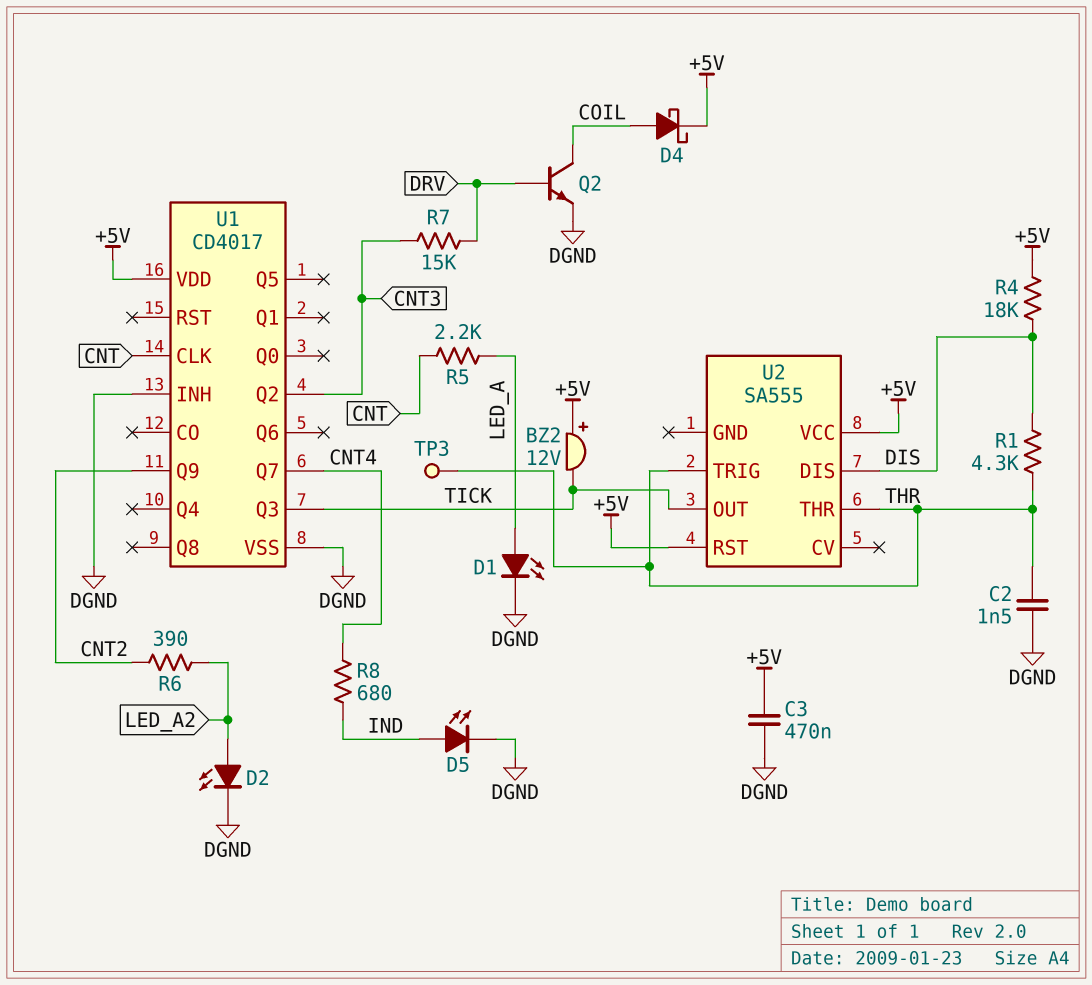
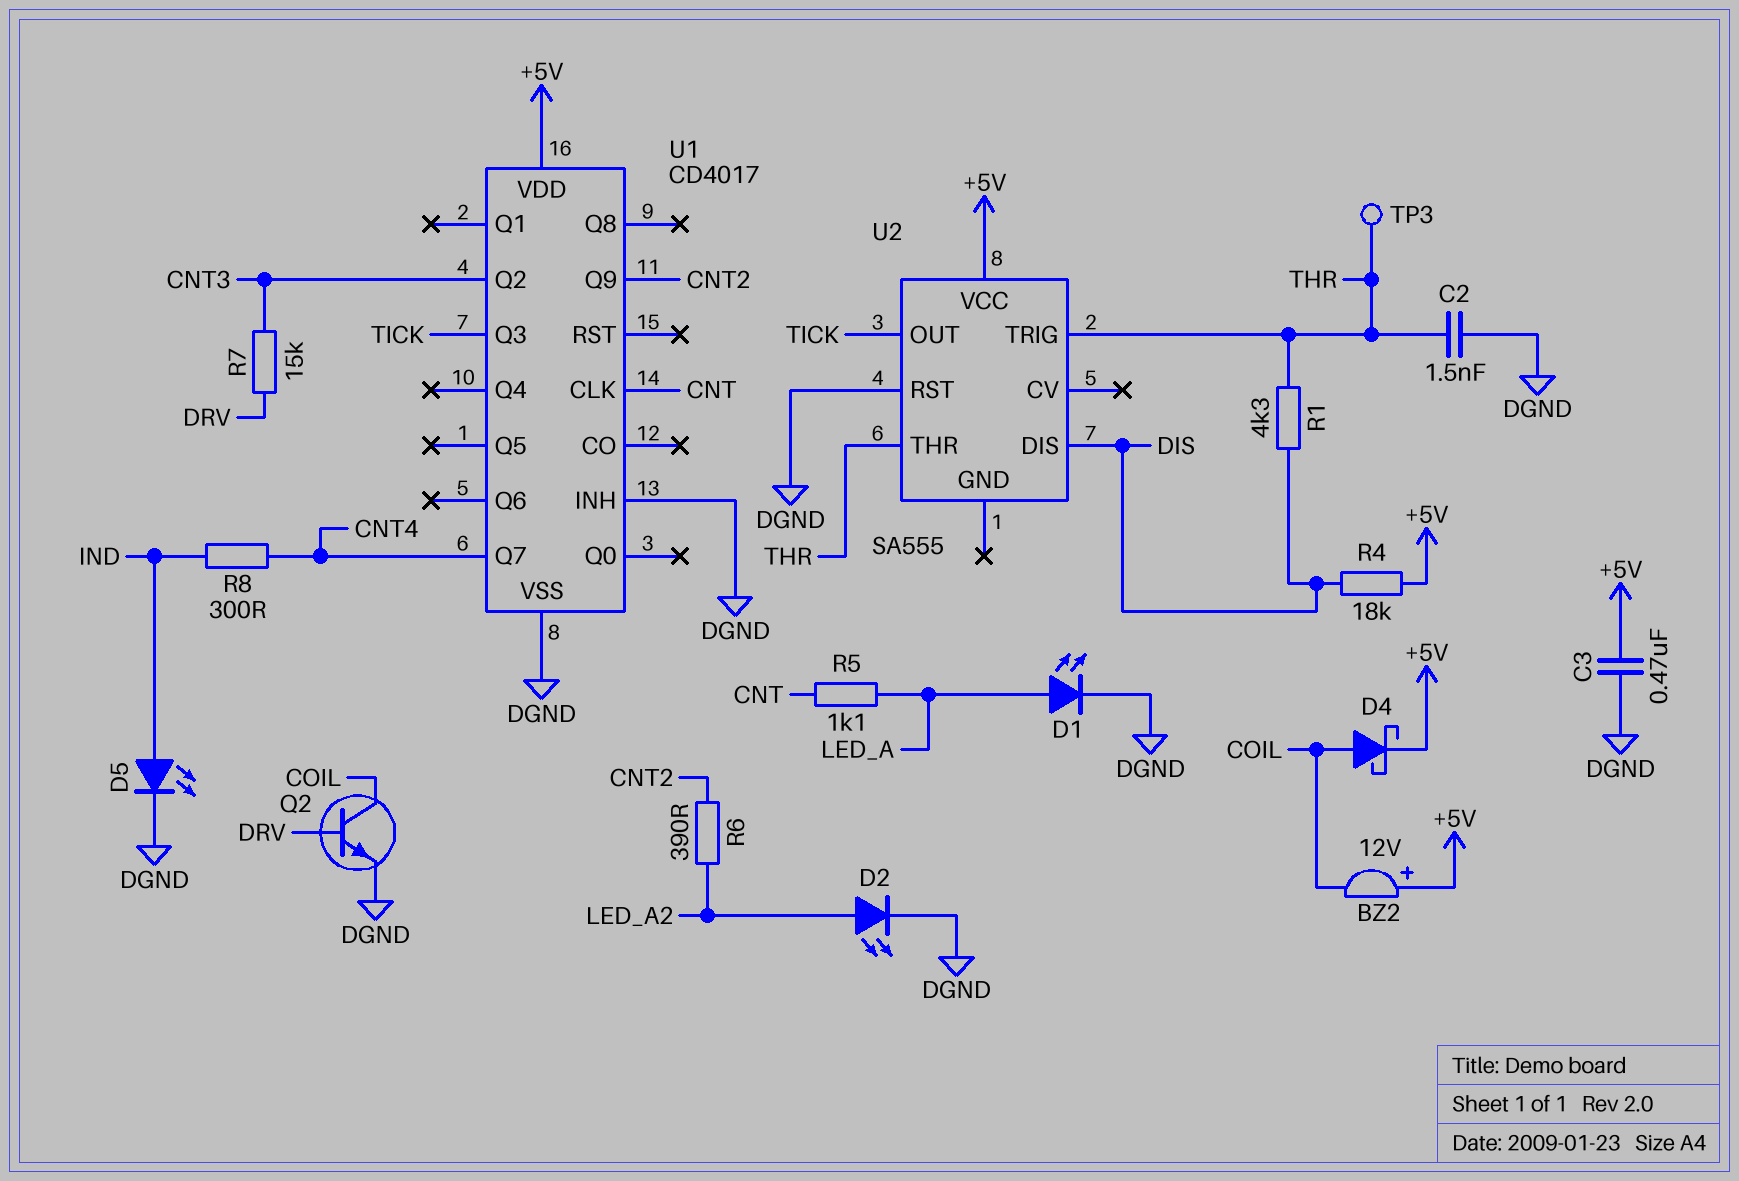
BZ2: buzzer 12V (plus +5V, minus TICK) -> buzzer 12V (plus +5V, minus COIL)
R5: 2.2k (CNT, LED_A) -> 1.1k (CNT, LED_A)
R8: 680 (CNT4, IND) -> 300 (CNT4, IND)
U2 pin RST: +5V -> DGND

